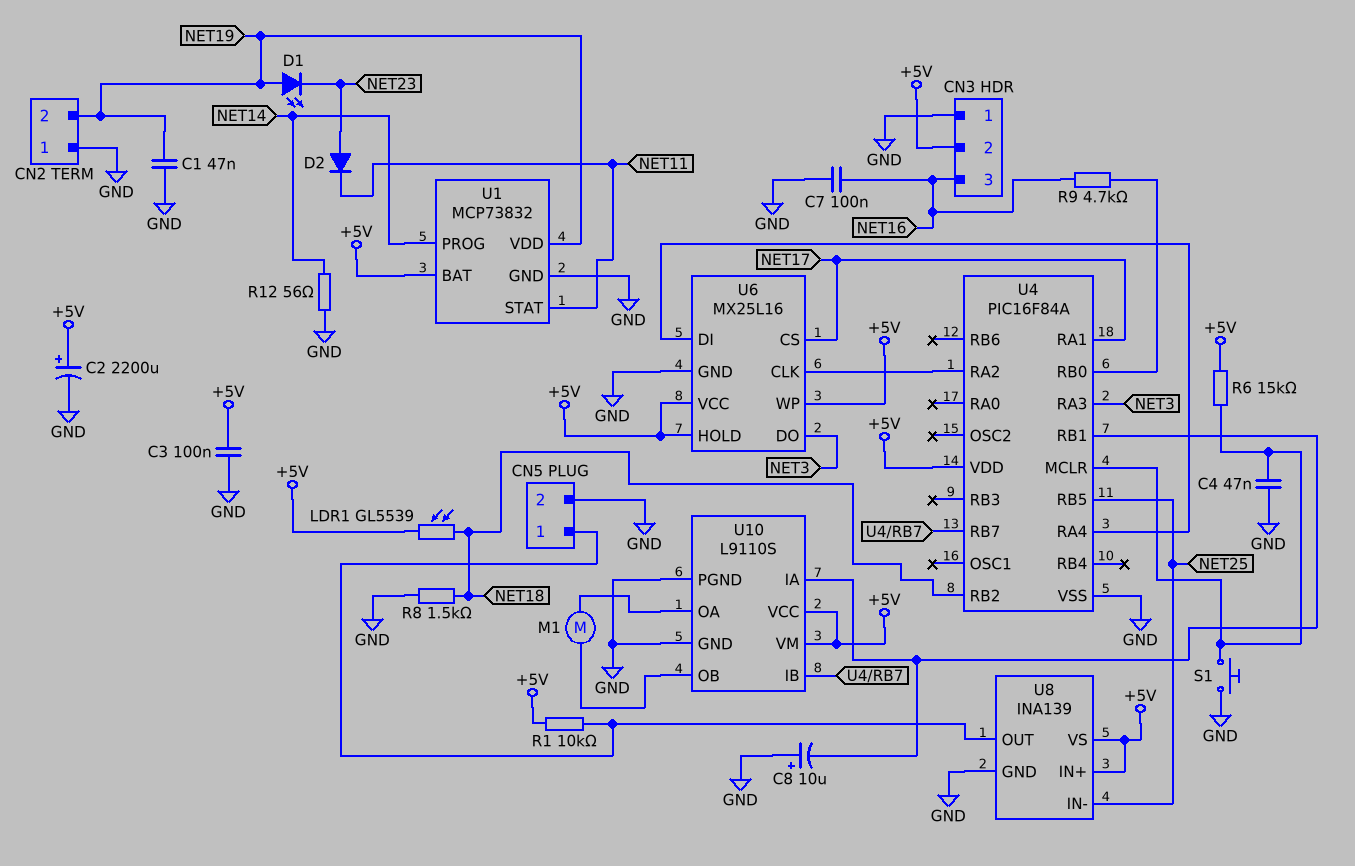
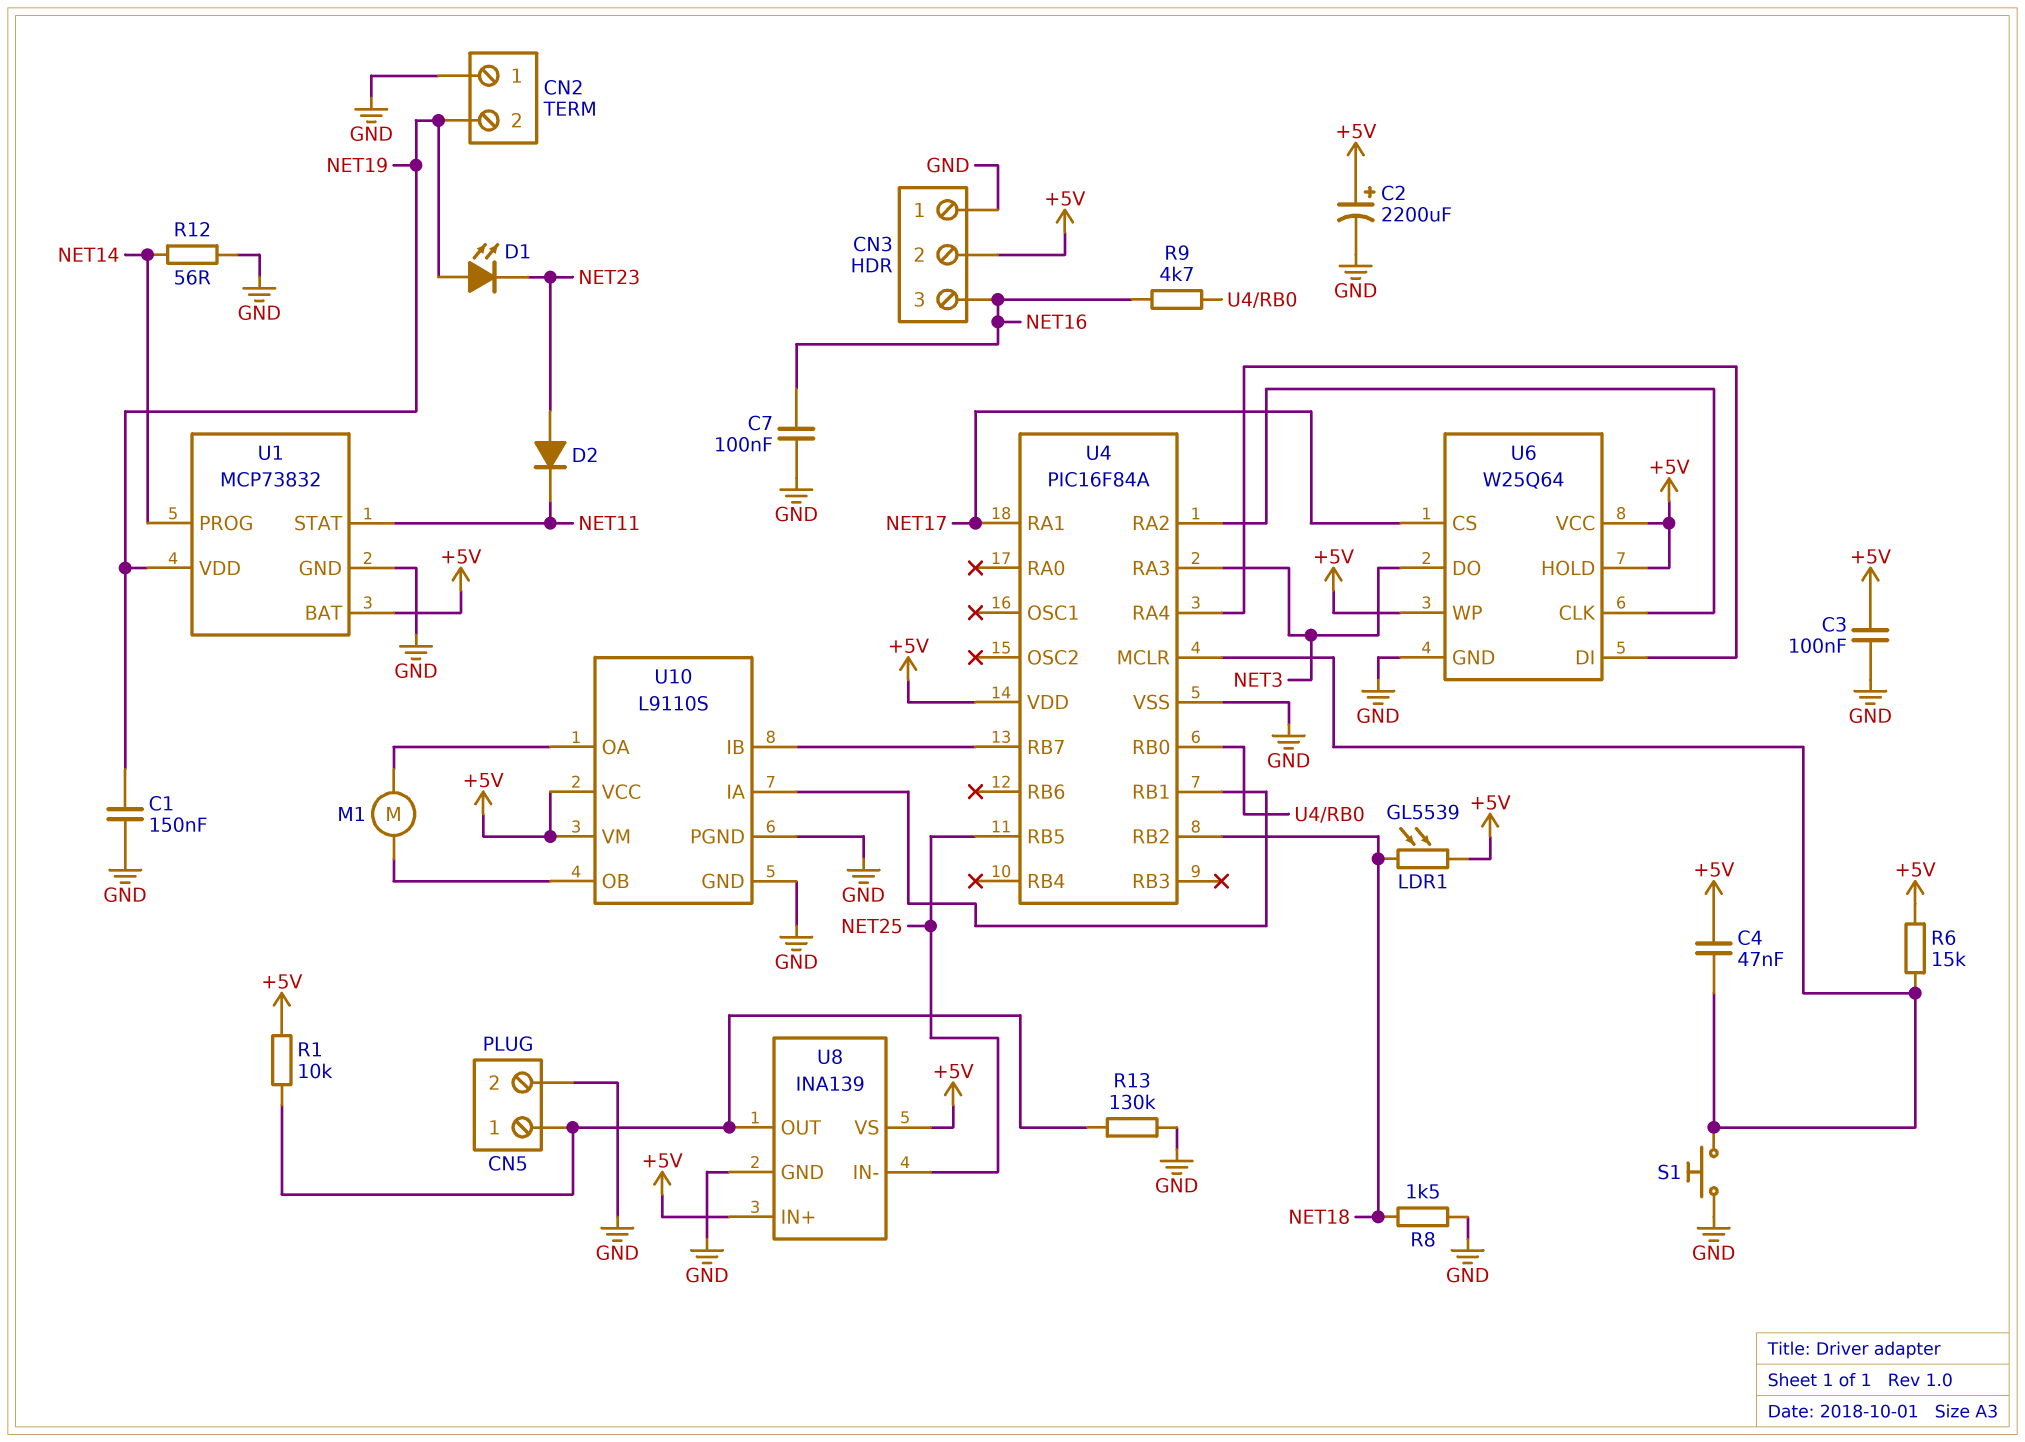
C1: 47nF (GND, NET19) -> 150nF (GND, NET19)
C4: 47nF (GND, U4/MCLR) -> 47nF (+5V, U4/MCLR)
C8: 10uF (plus GND, minus U4/RB1) -> none
R13: none -> 130k (CN5/1, GND)
U6: MX25L16 -> W25Q64

